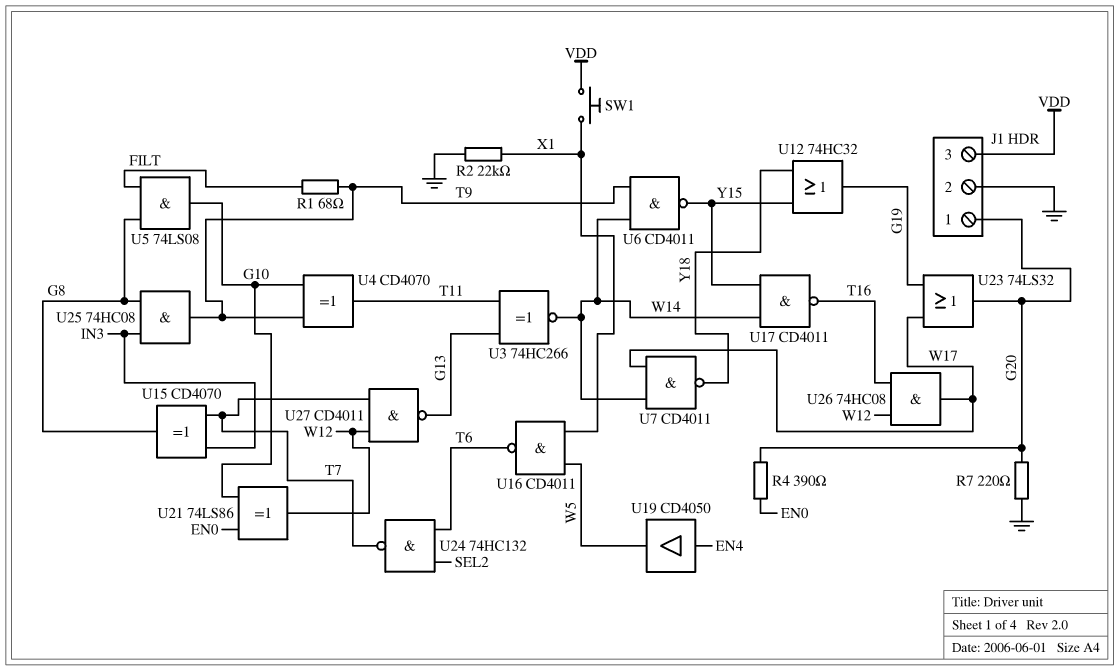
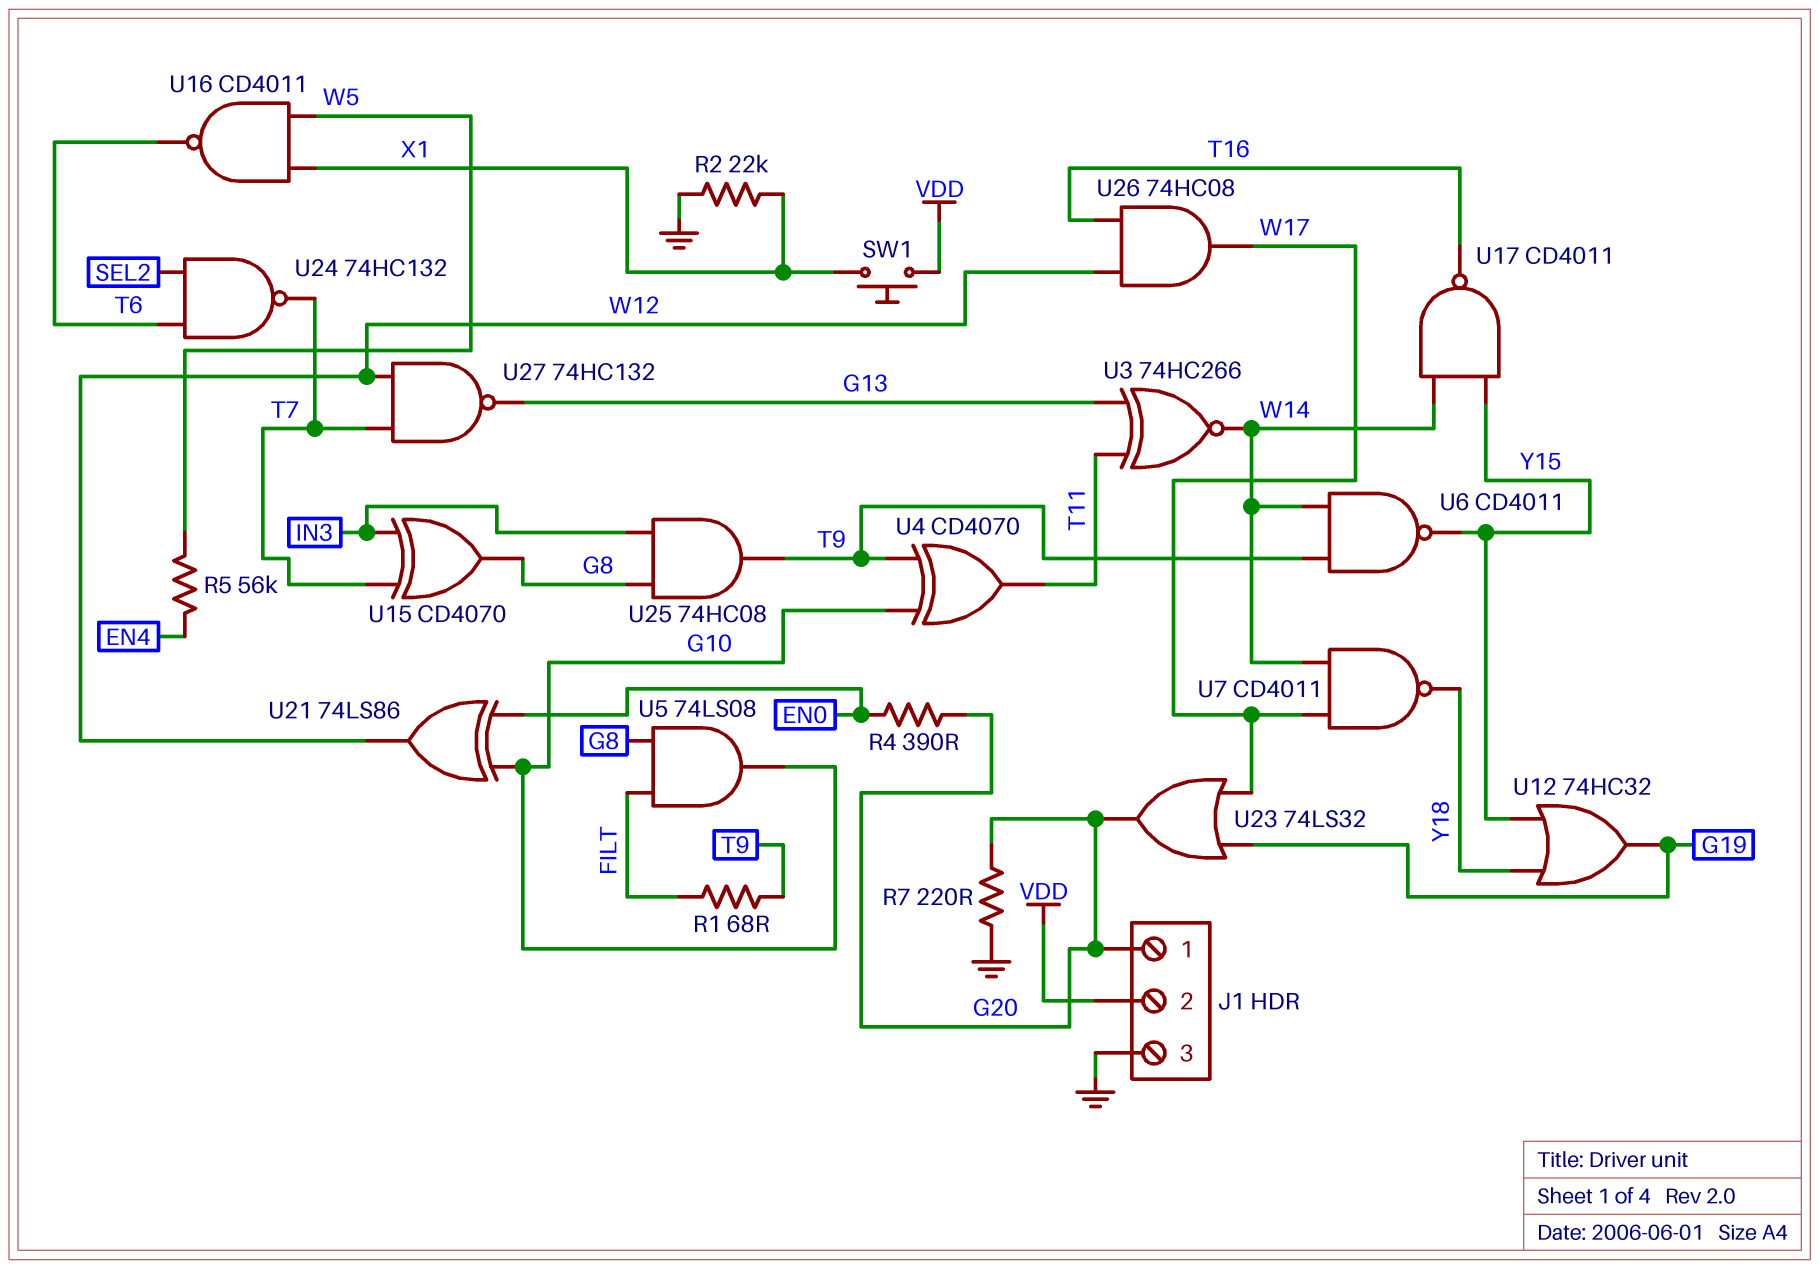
J1 pin 2: GND -> VDD
J1 pin 3: VDD -> GND
R5: none -> 56k (EN4, W5)
U19: buffer CD4050 (in EN4, out W5) -> none
U27: NAND CD4011 (in T7, in W12, out G13) -> NAND 74HC132 (in T7, in W12, out G13)

